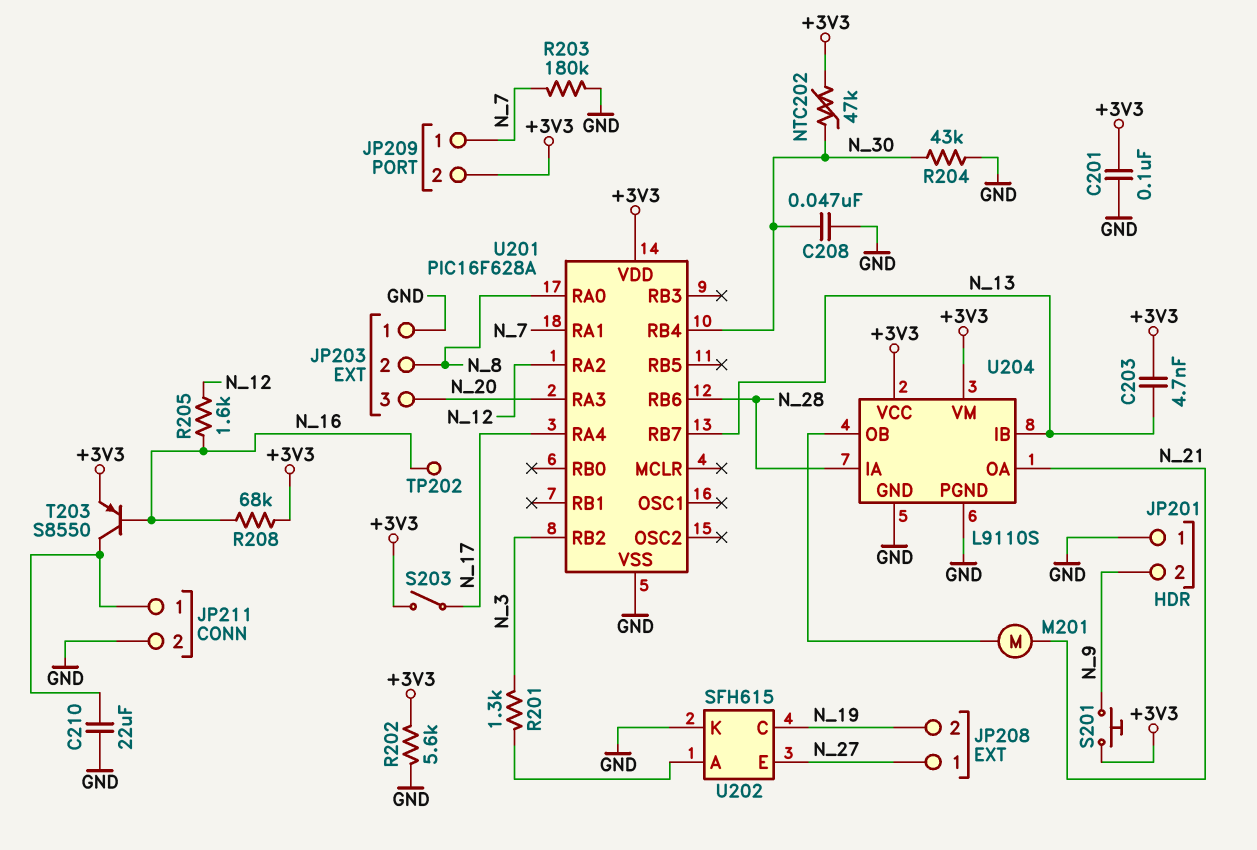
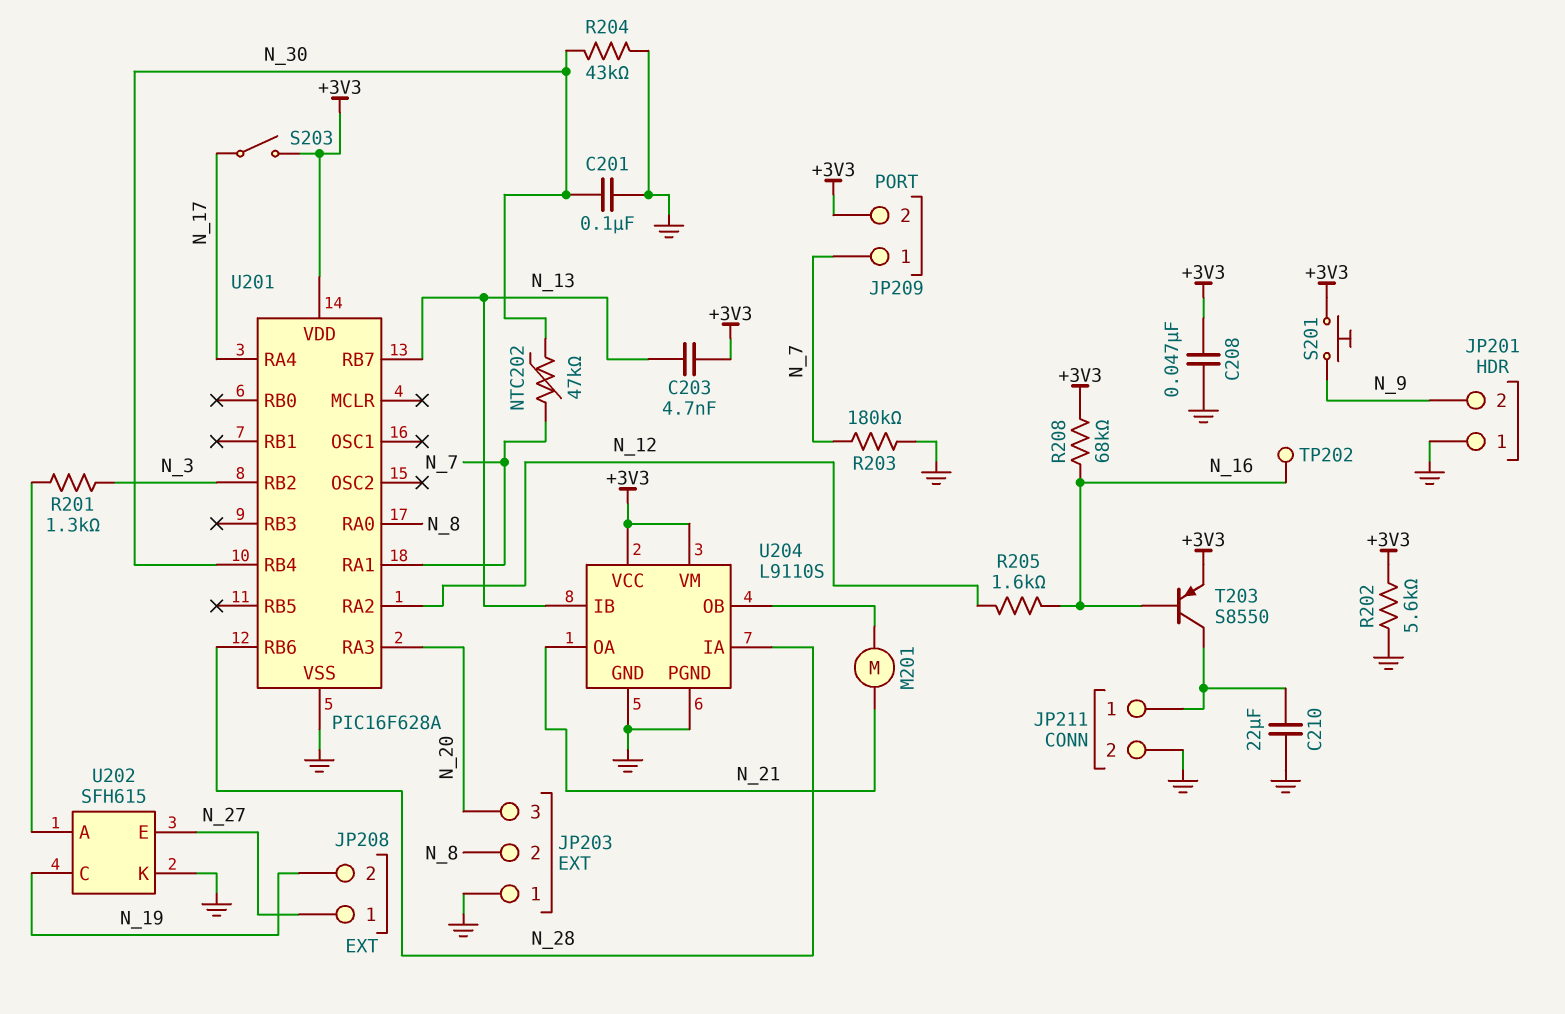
C201: 100nF (+3V3, GND) -> 100nF (GND, N_30)
C208: 47nF (GND, N_30) -> 47nF (+3V3, GND)
NTC202: 47k (+3V3, N_30) -> 47k (N_7, N_30)

